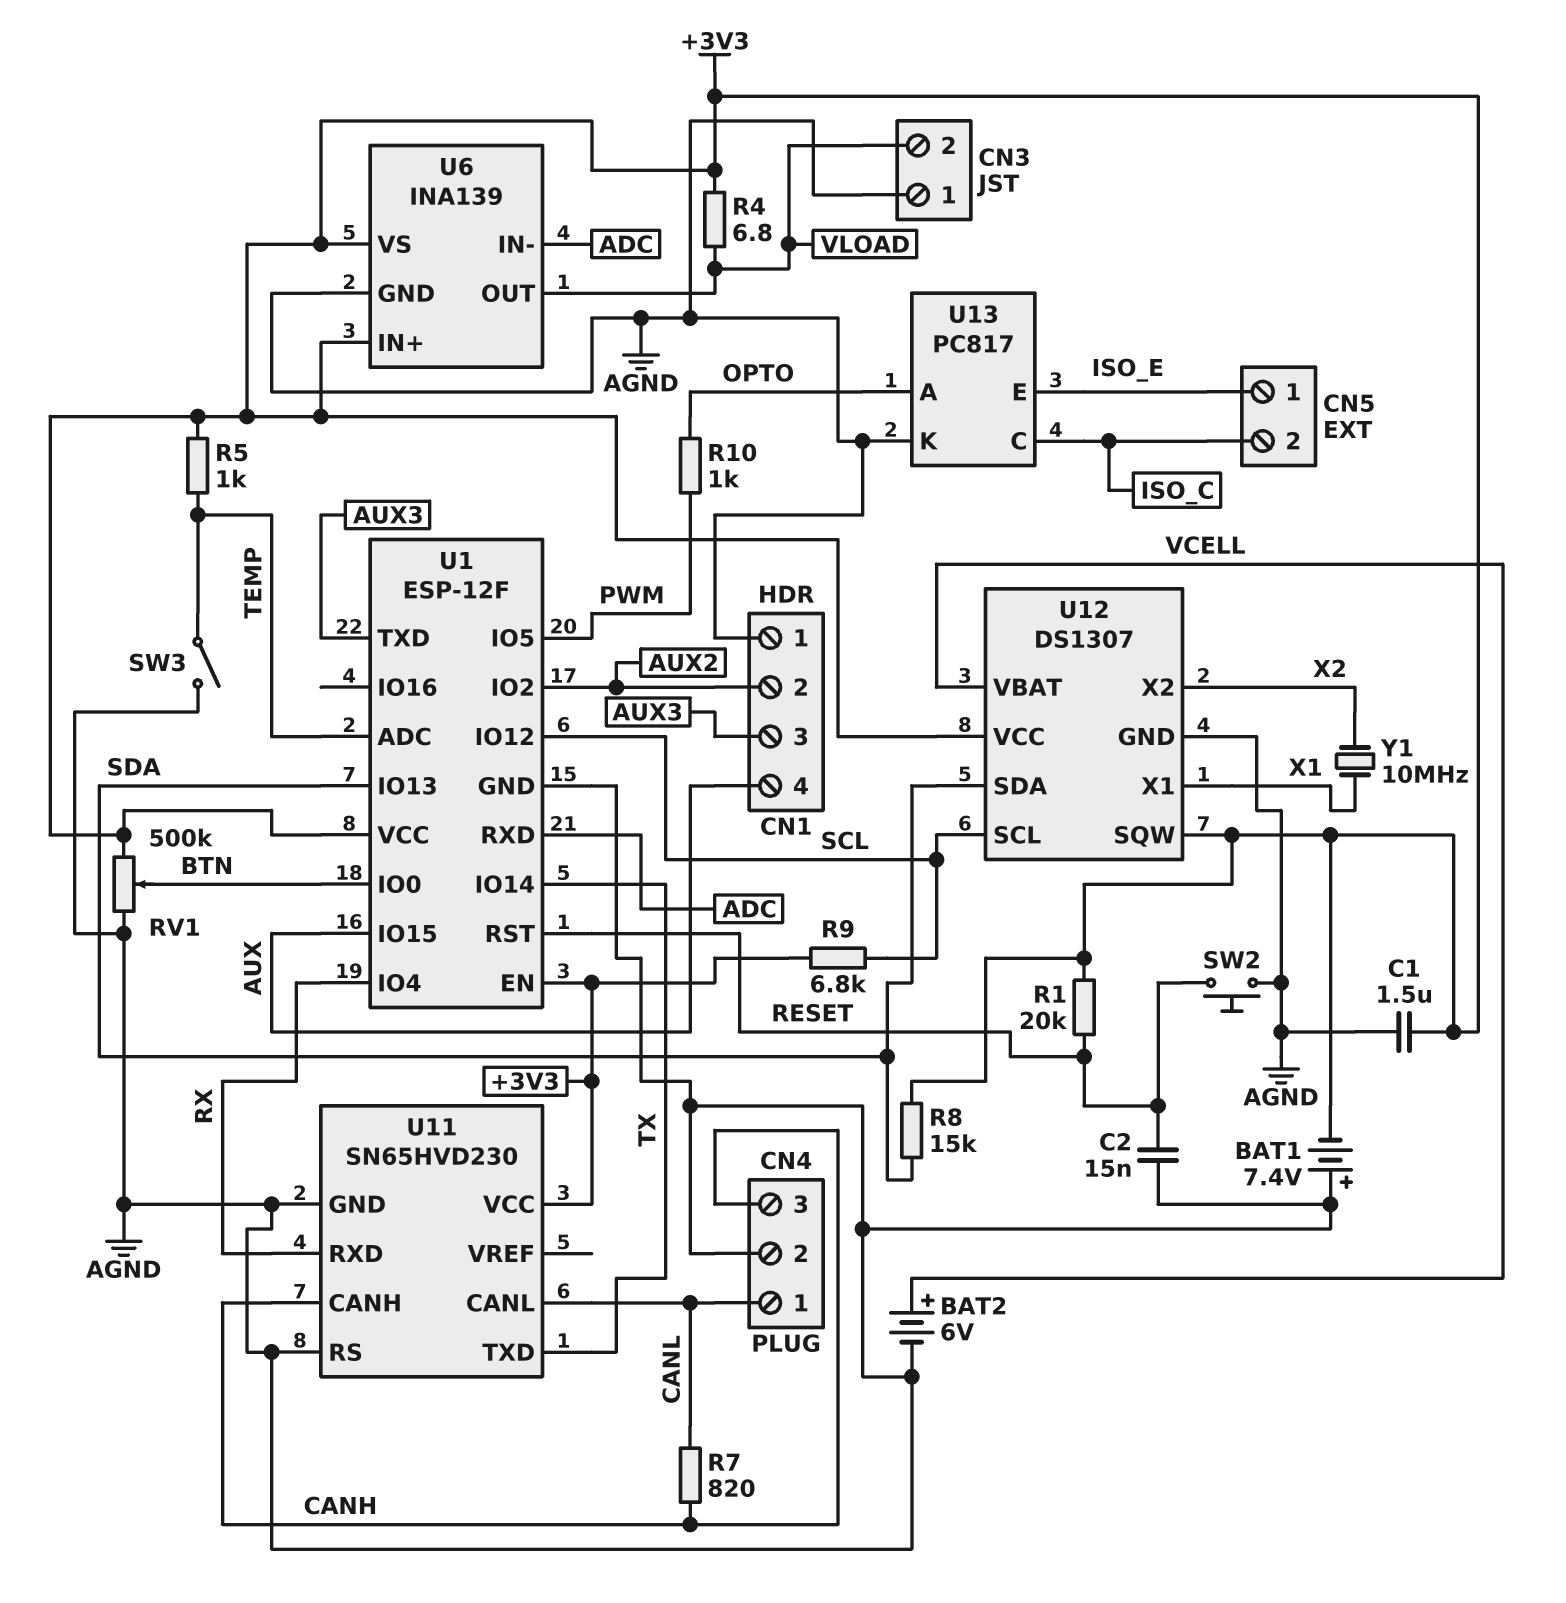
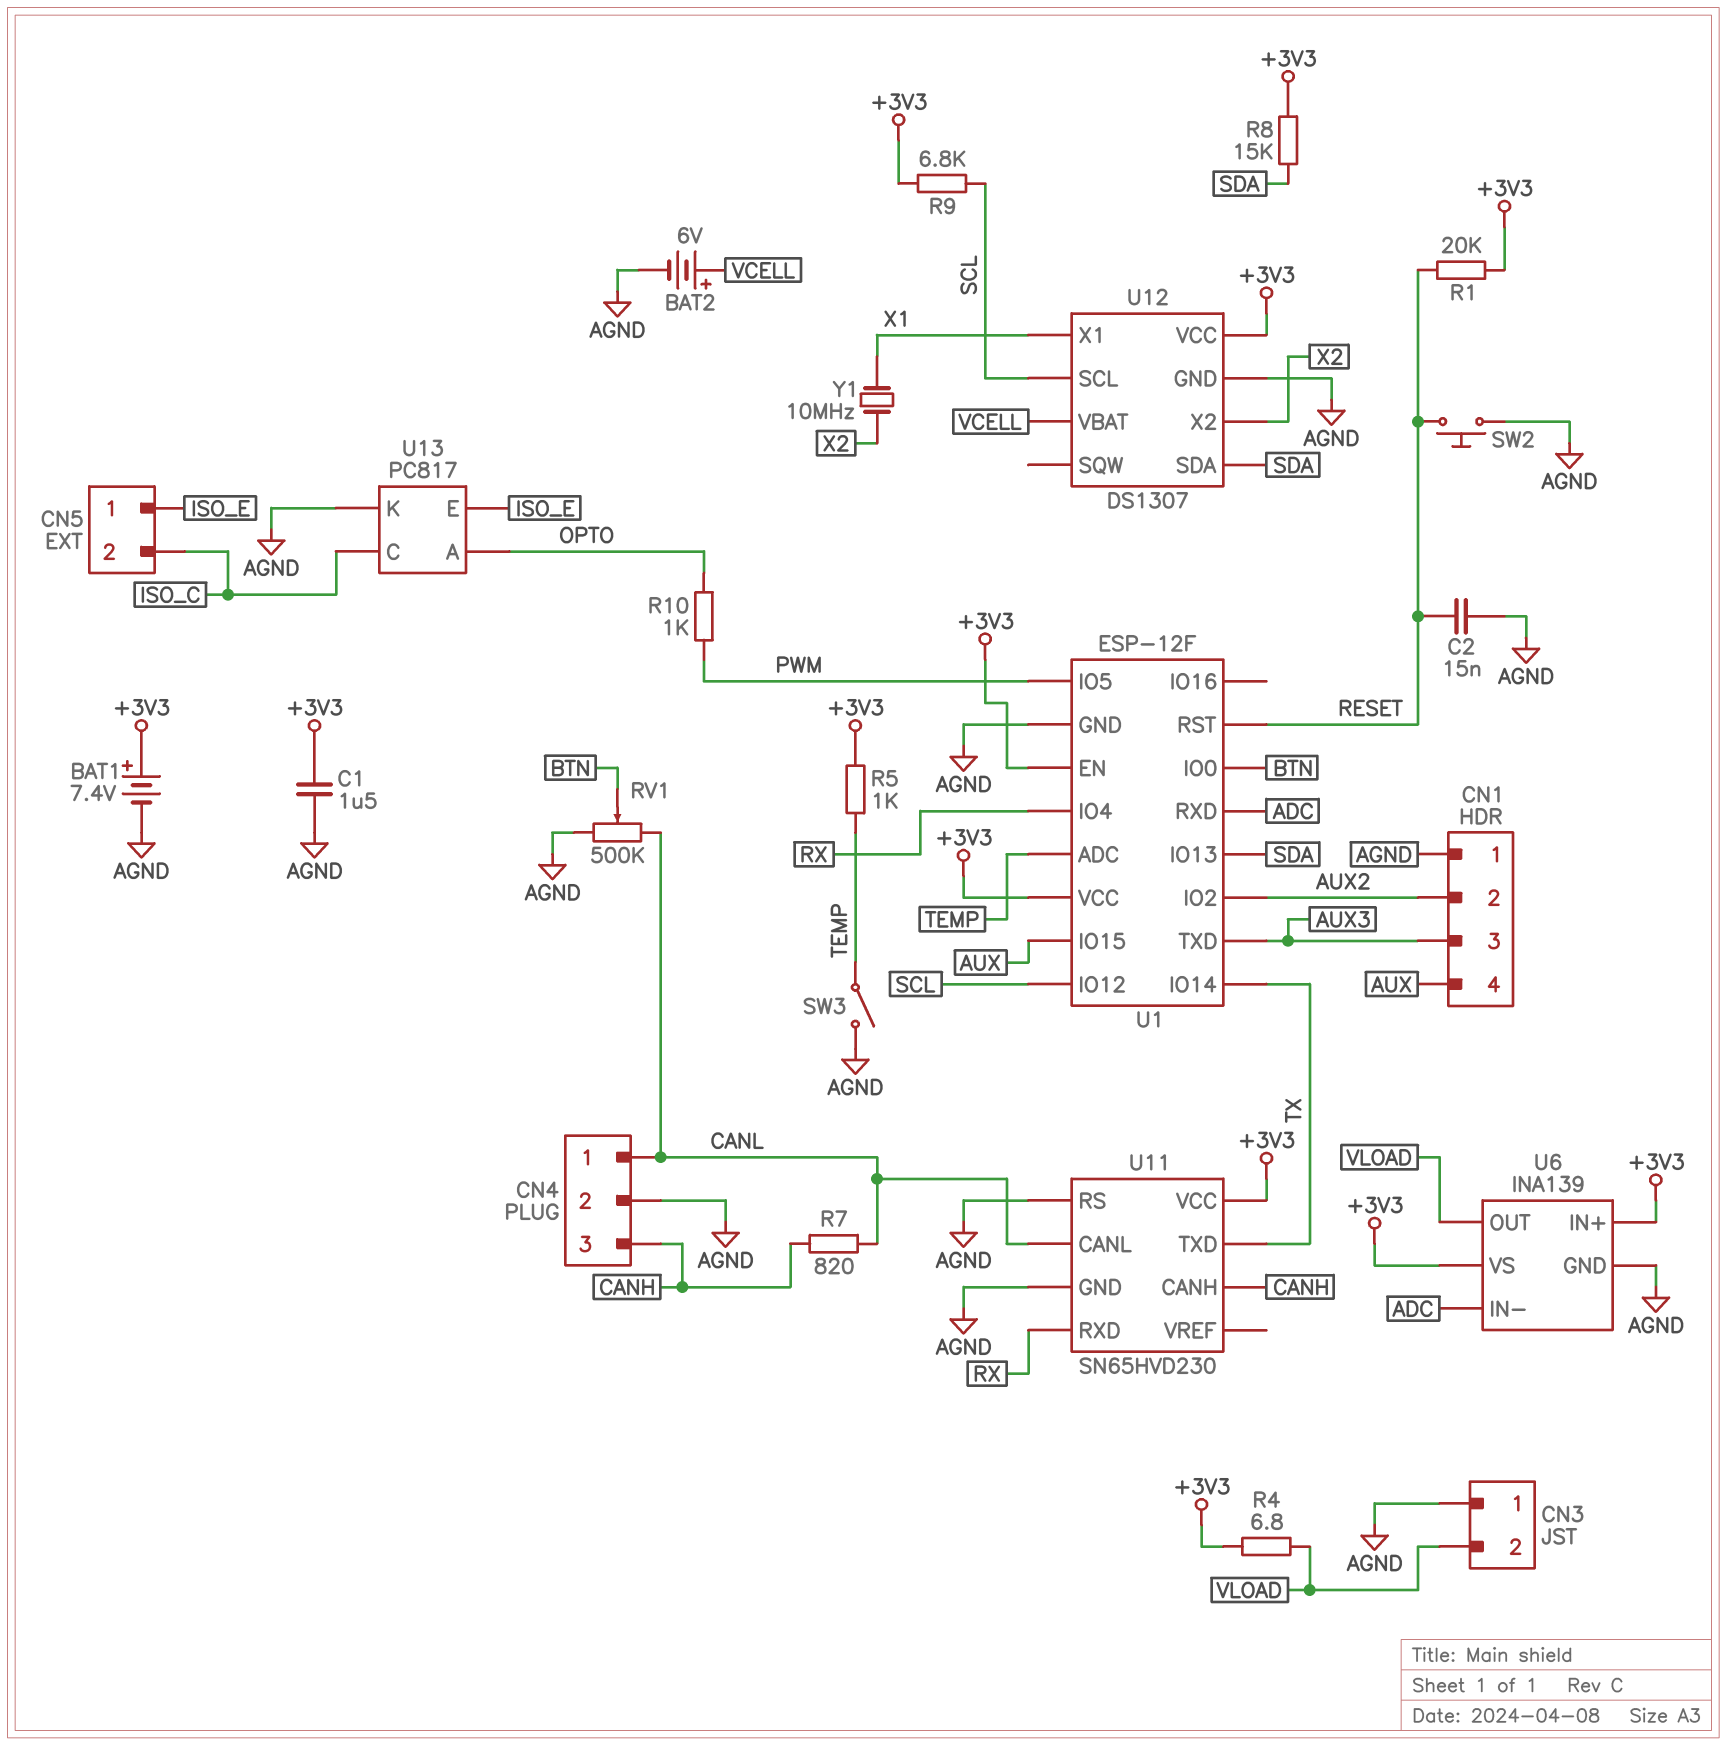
BAT1: 7.4V (plus AGND, minus +3V3) -> 7.4V (plus +3V3, minus AGND)
RV1: 500k (+3V3, AGND, wiper BTN) -> 500k (AGND, CANL, wiper BTN)
U12 pin SQW: +3V3 -> none

